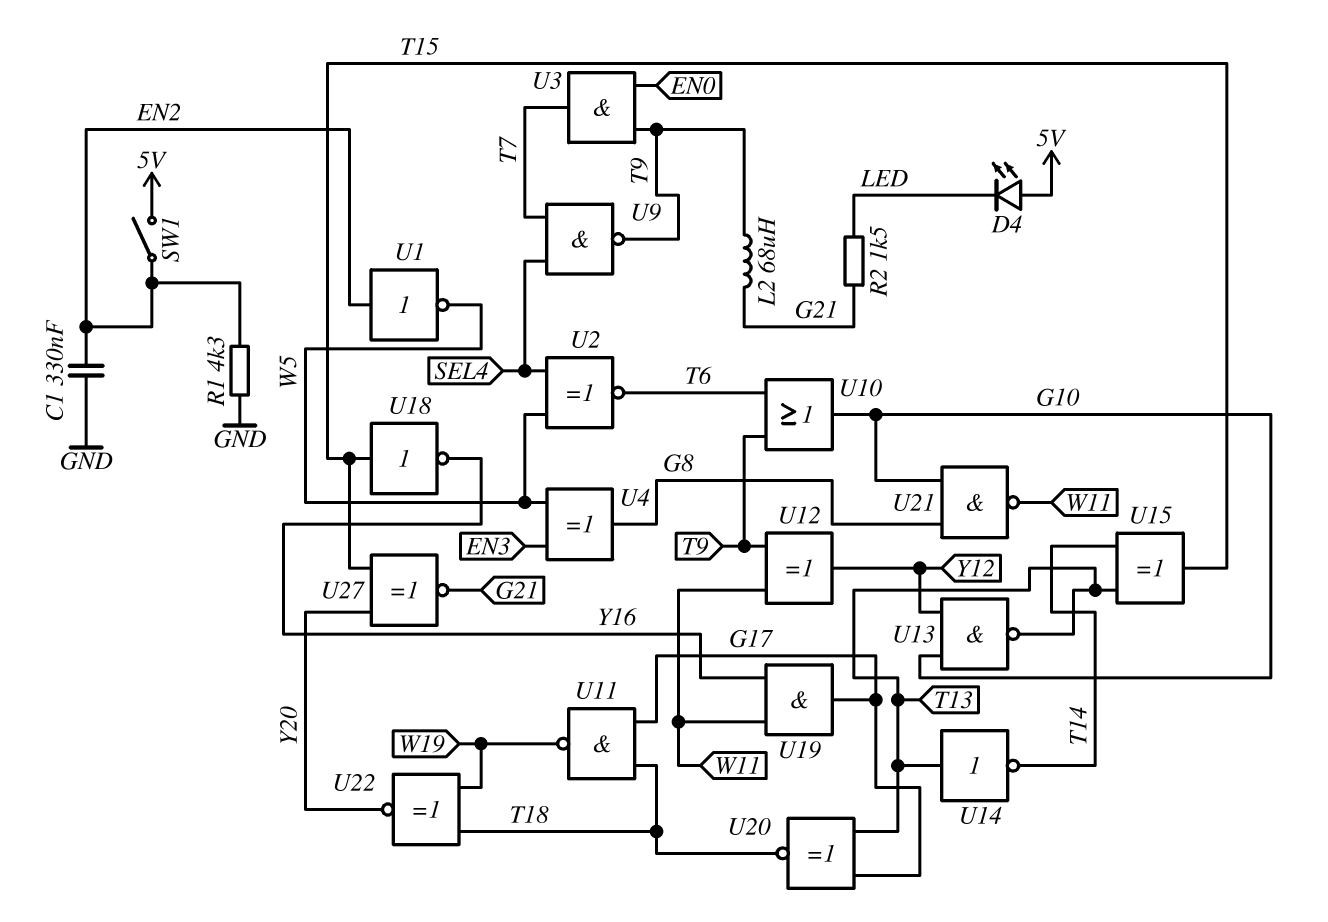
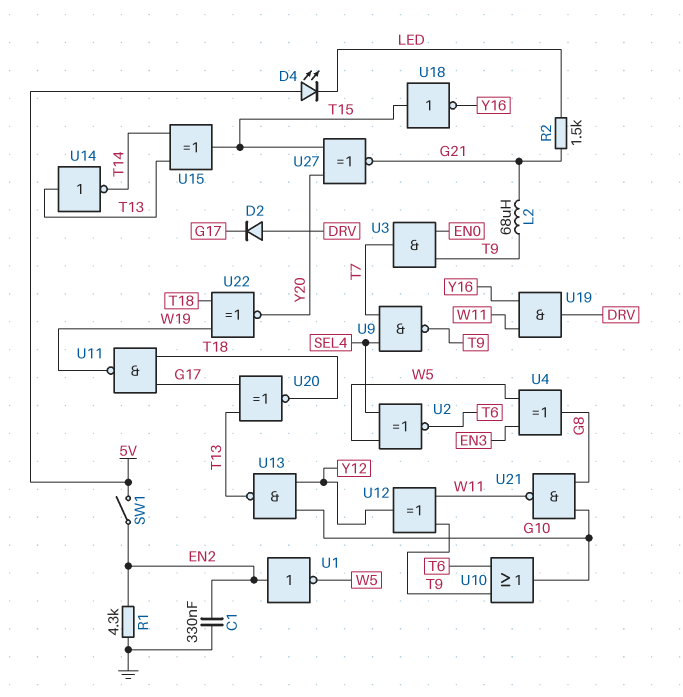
D2: none -> diode (A DRV, K G17)
U19: AND (in W11, in Y16, out G17) -> AND (in W11, in Y16, out DRV)

